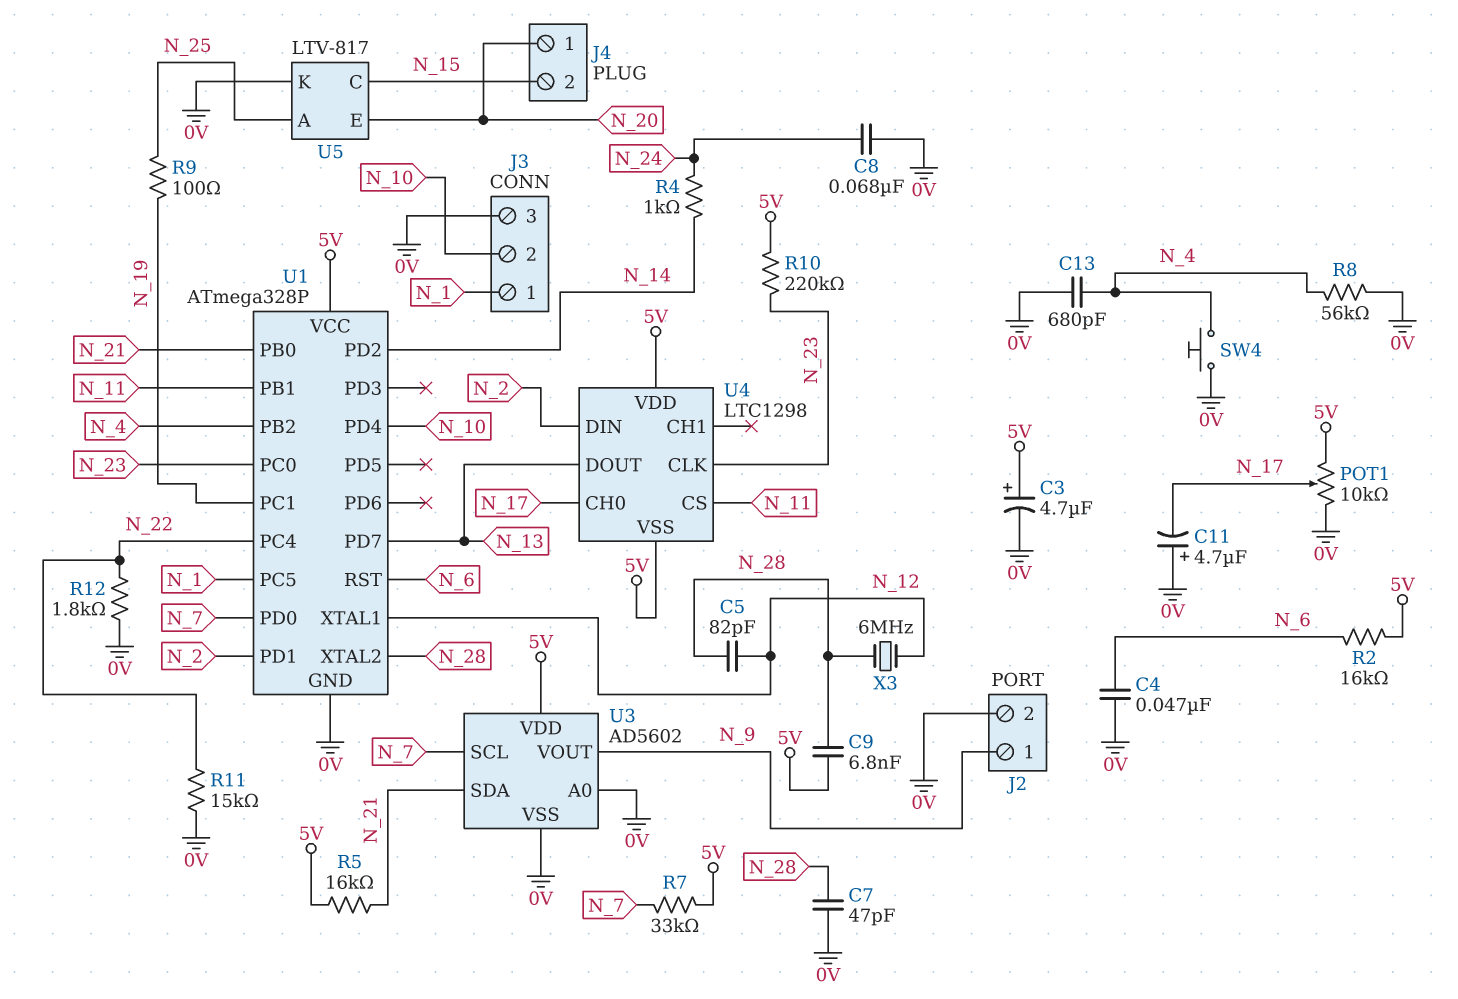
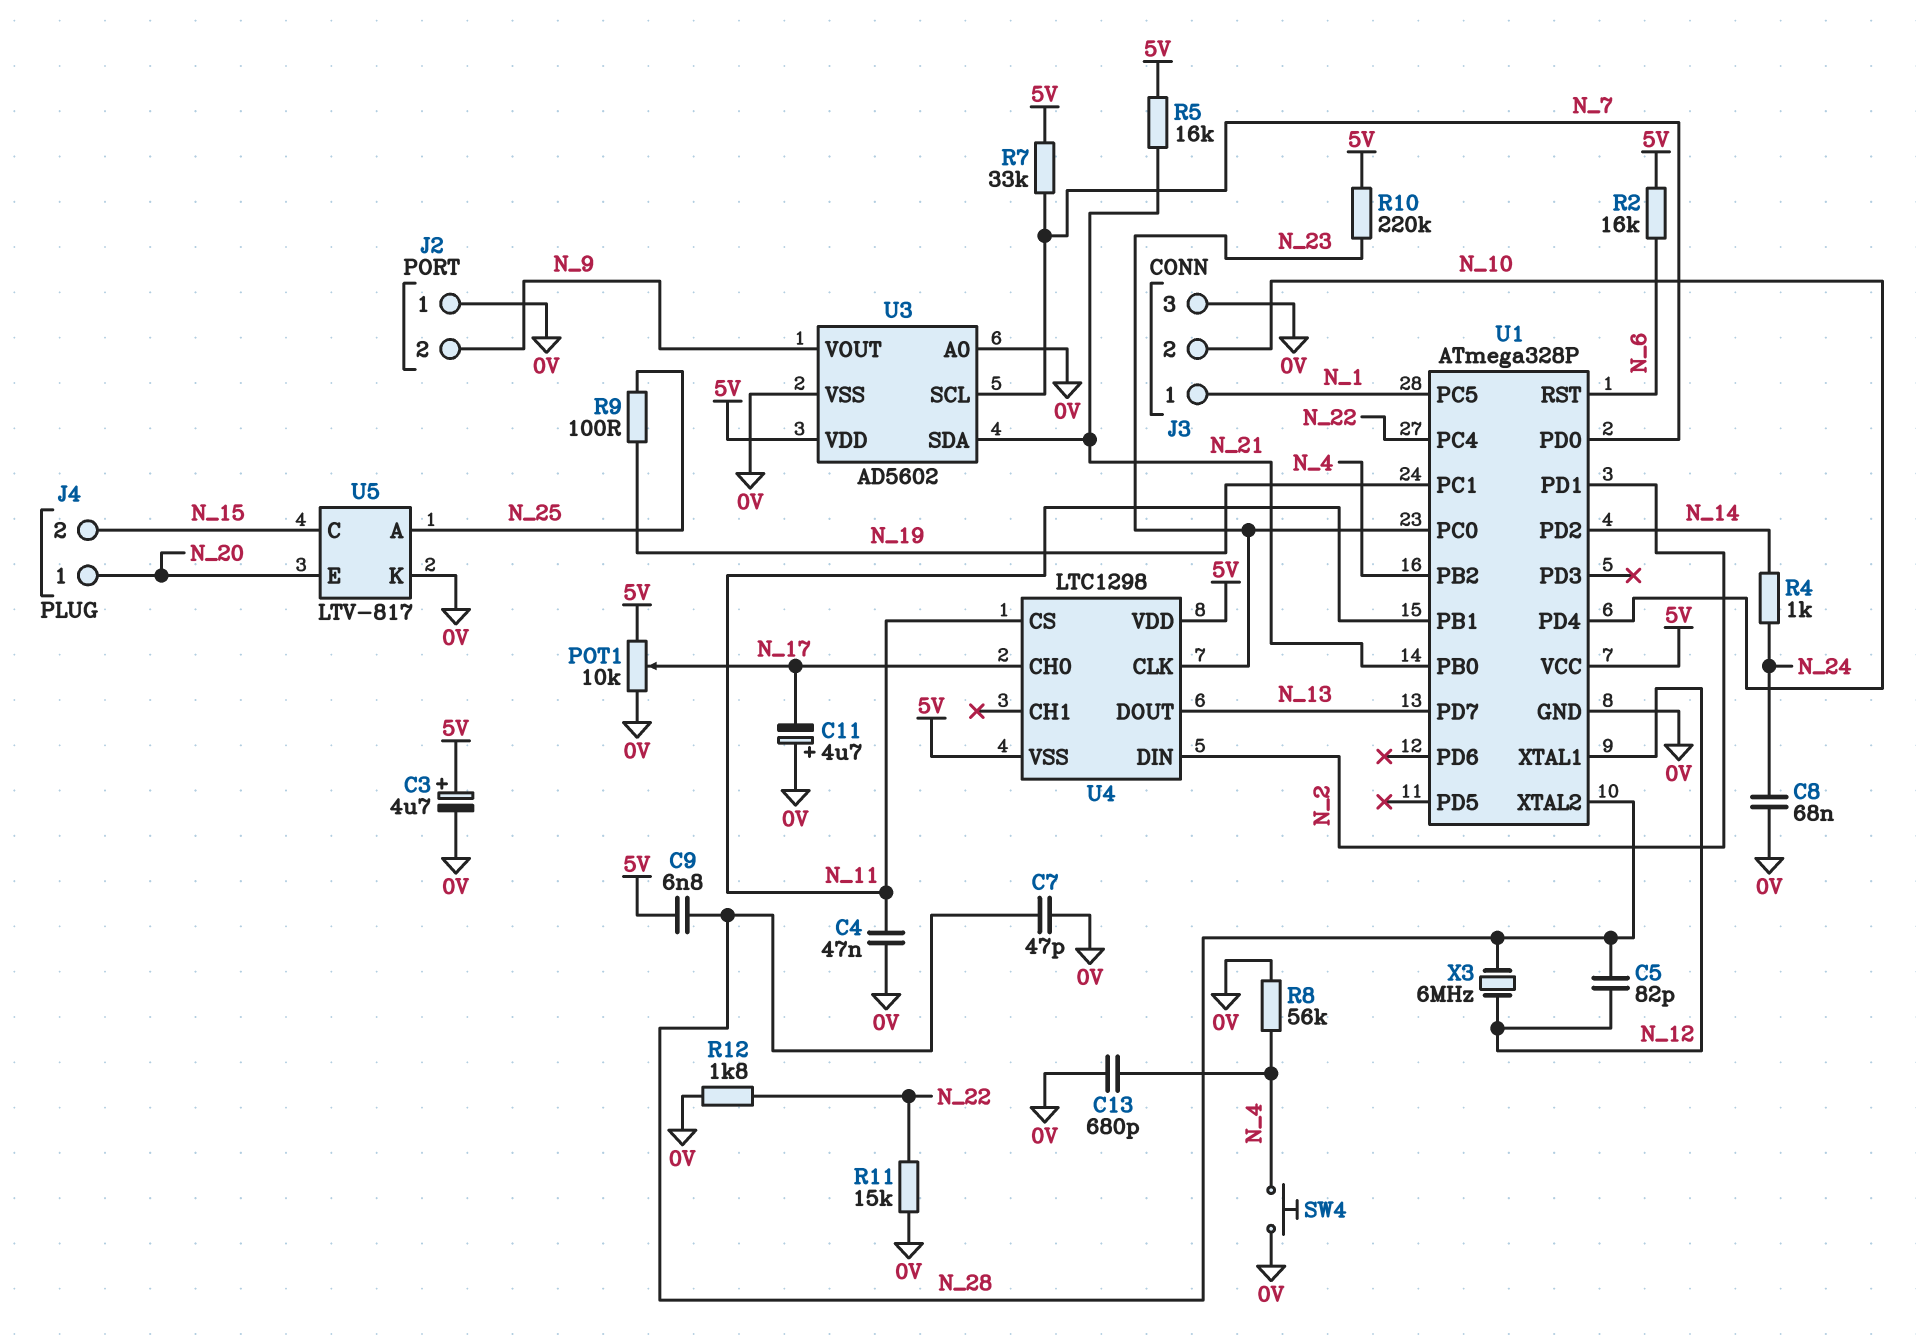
C4: 47nF (0V, N_6) -> 47nF (0V, N_11)
J2 pin 1: N_9 -> 0V
J2 pin 2: 0V -> N_9

